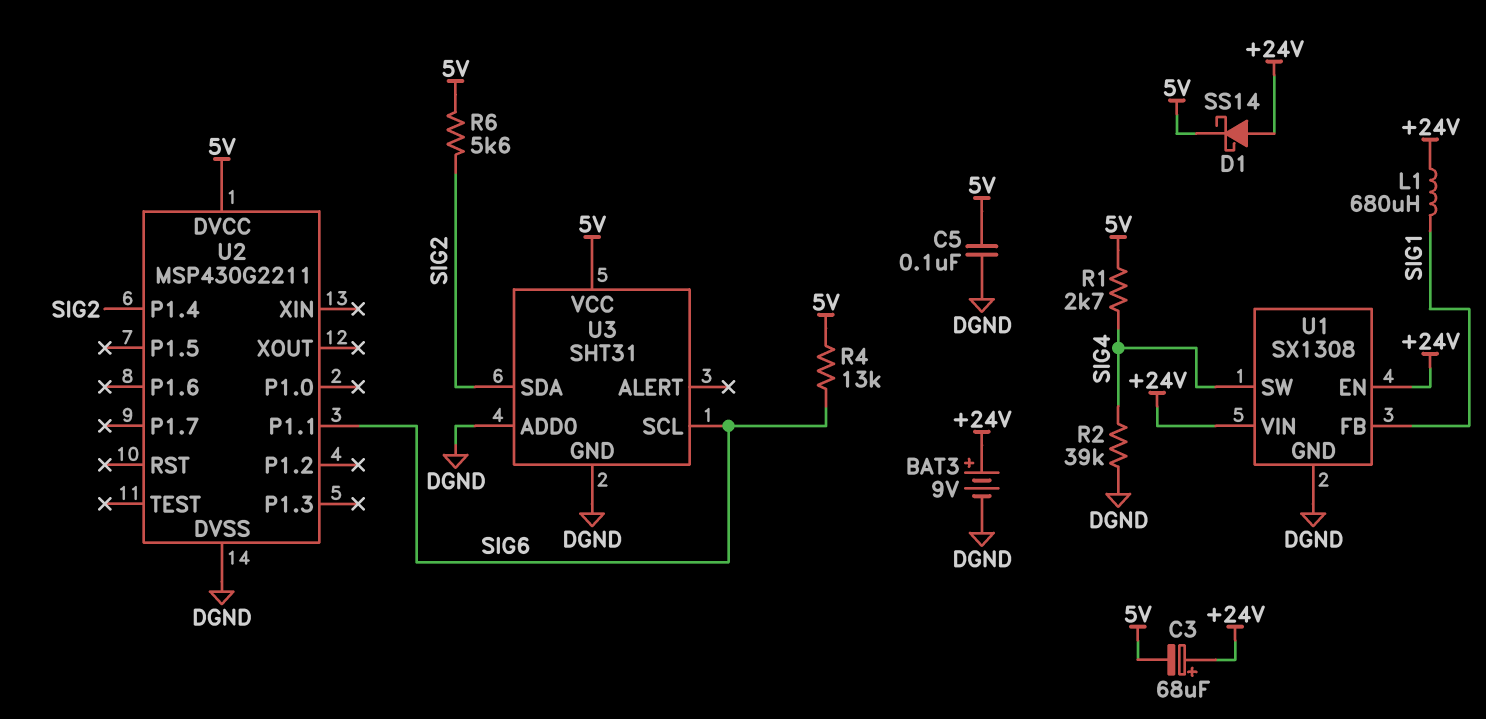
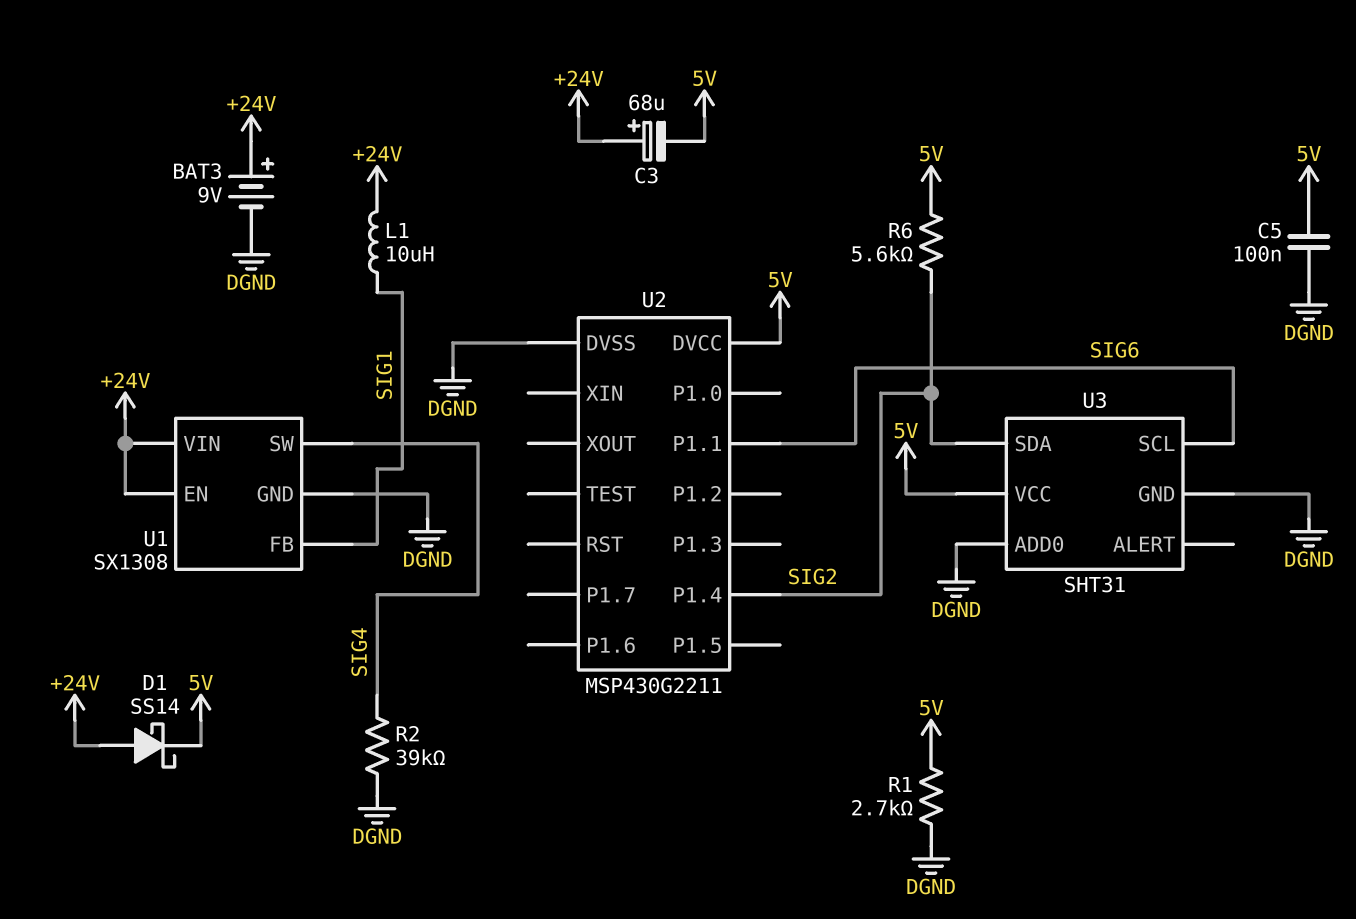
L1: 680uH (+24V, SIG1) -> 10uH (+24V, SIG1)
R1: 2.7k (5V, SIG4) -> 2.7k (5V, DGND)
R4: 13k (5V, SIG6) -> none

